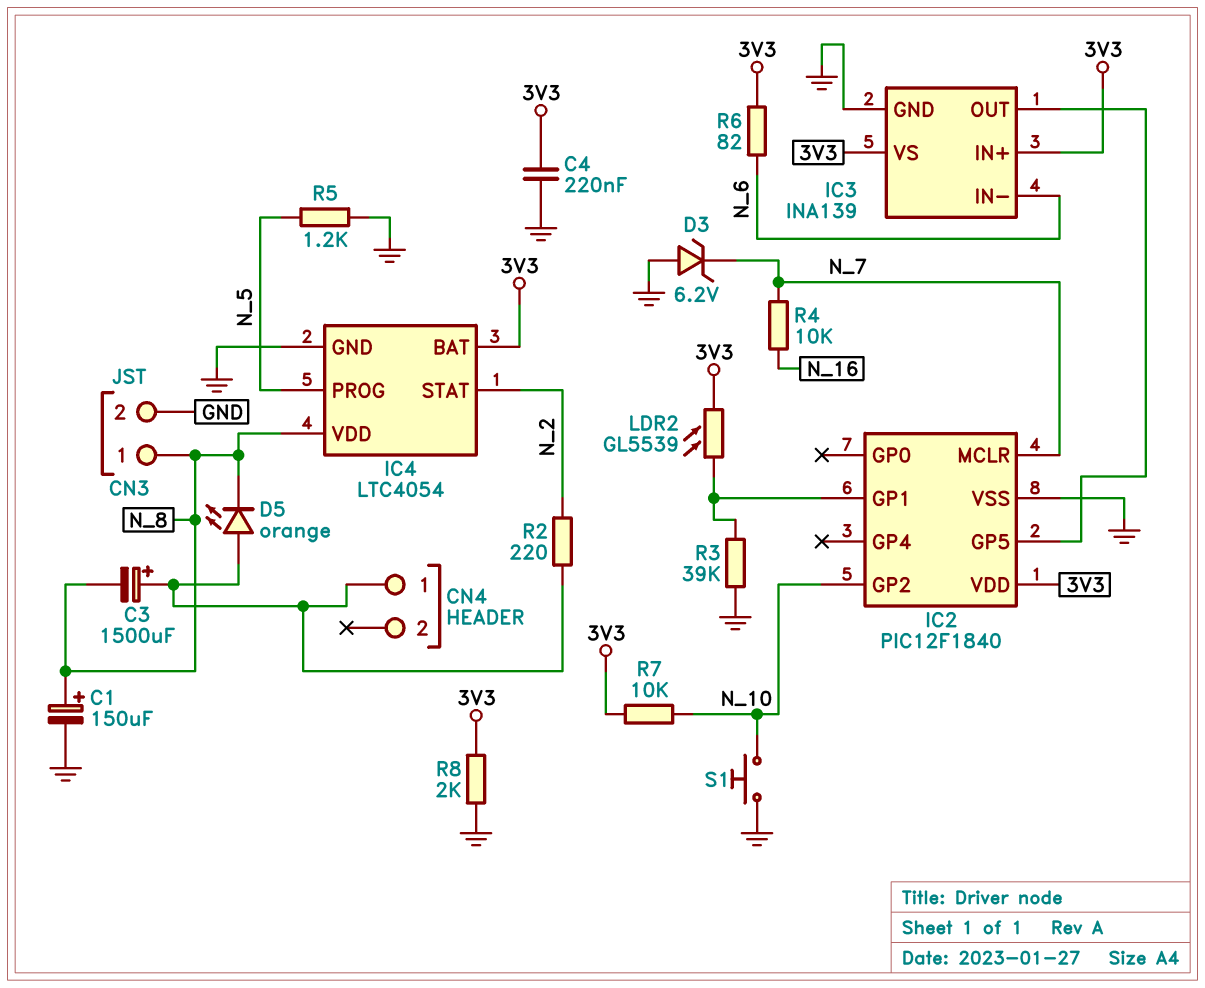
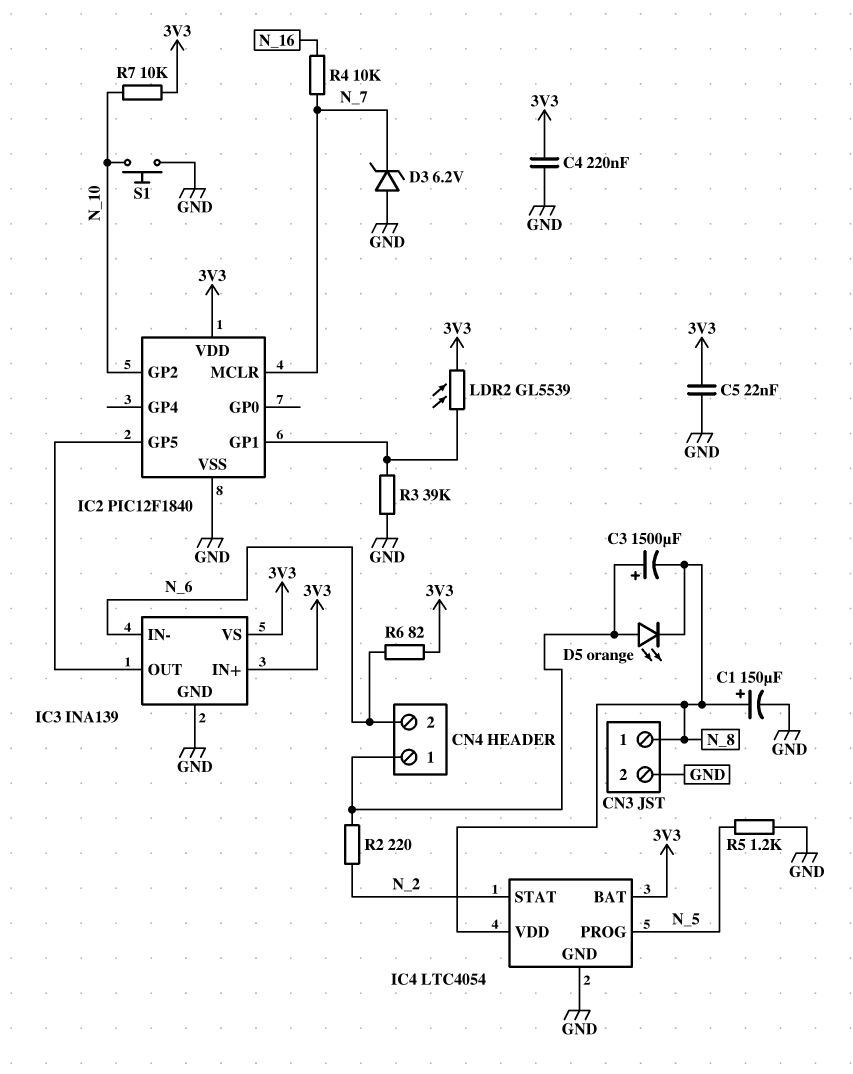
C5: none -> 22nF (3V3, GND)
CN4 pin 2: none -> N_6
R8: 2k (3V3, GND) -> none

